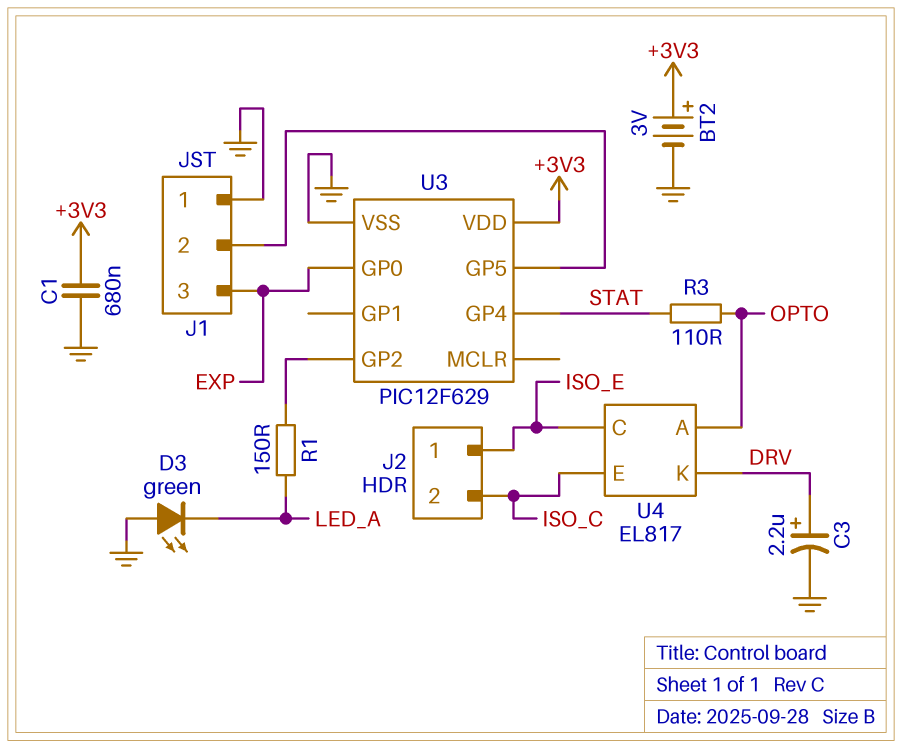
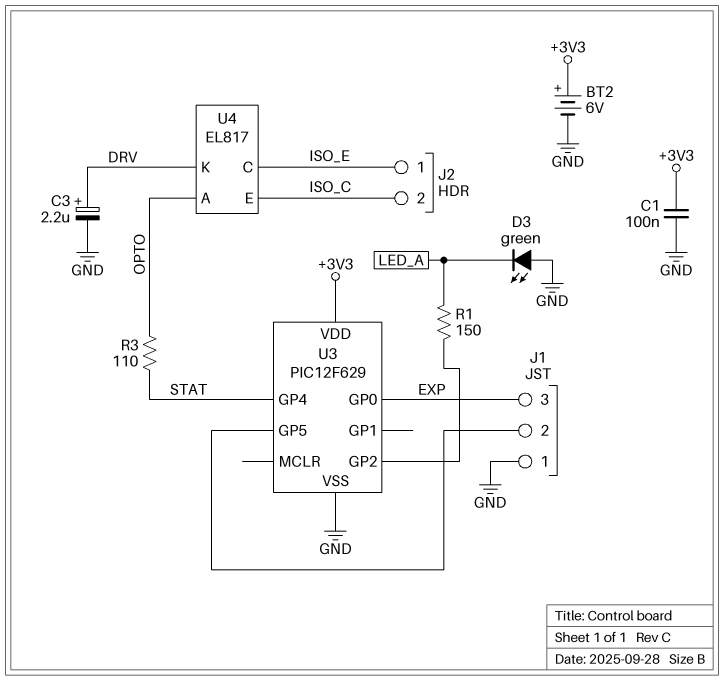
BT2: 3V (plus +3V3, minus GND) -> 6V (plus +3V3, minus GND)
C1: 680nF (+3V3, GND) -> 100nF (+3V3, GND)

